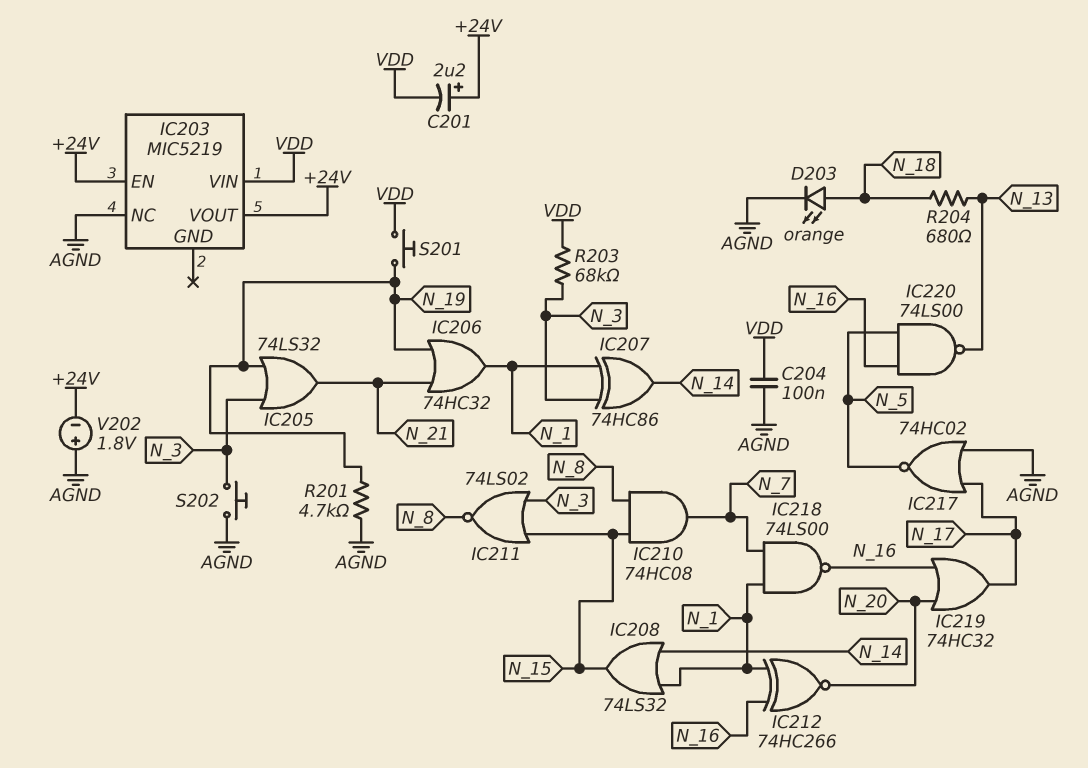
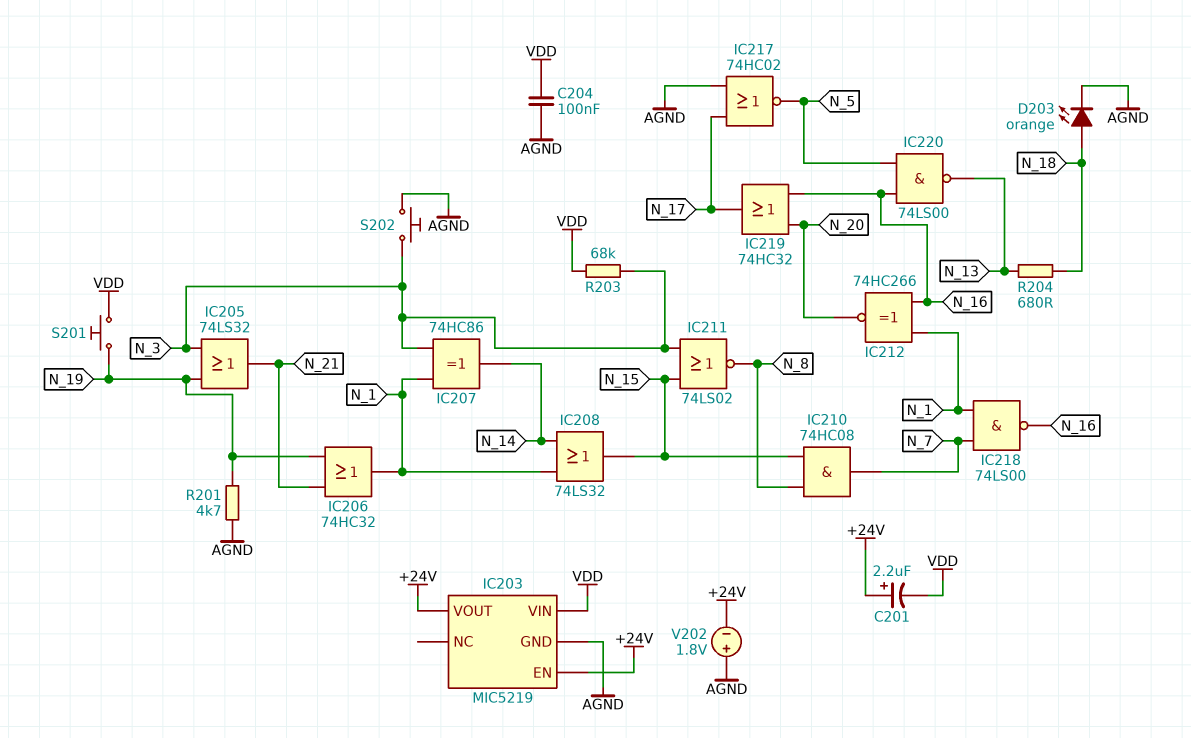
IC203 pin GND: none -> AGND
IC203 pin NC: AGND -> none

